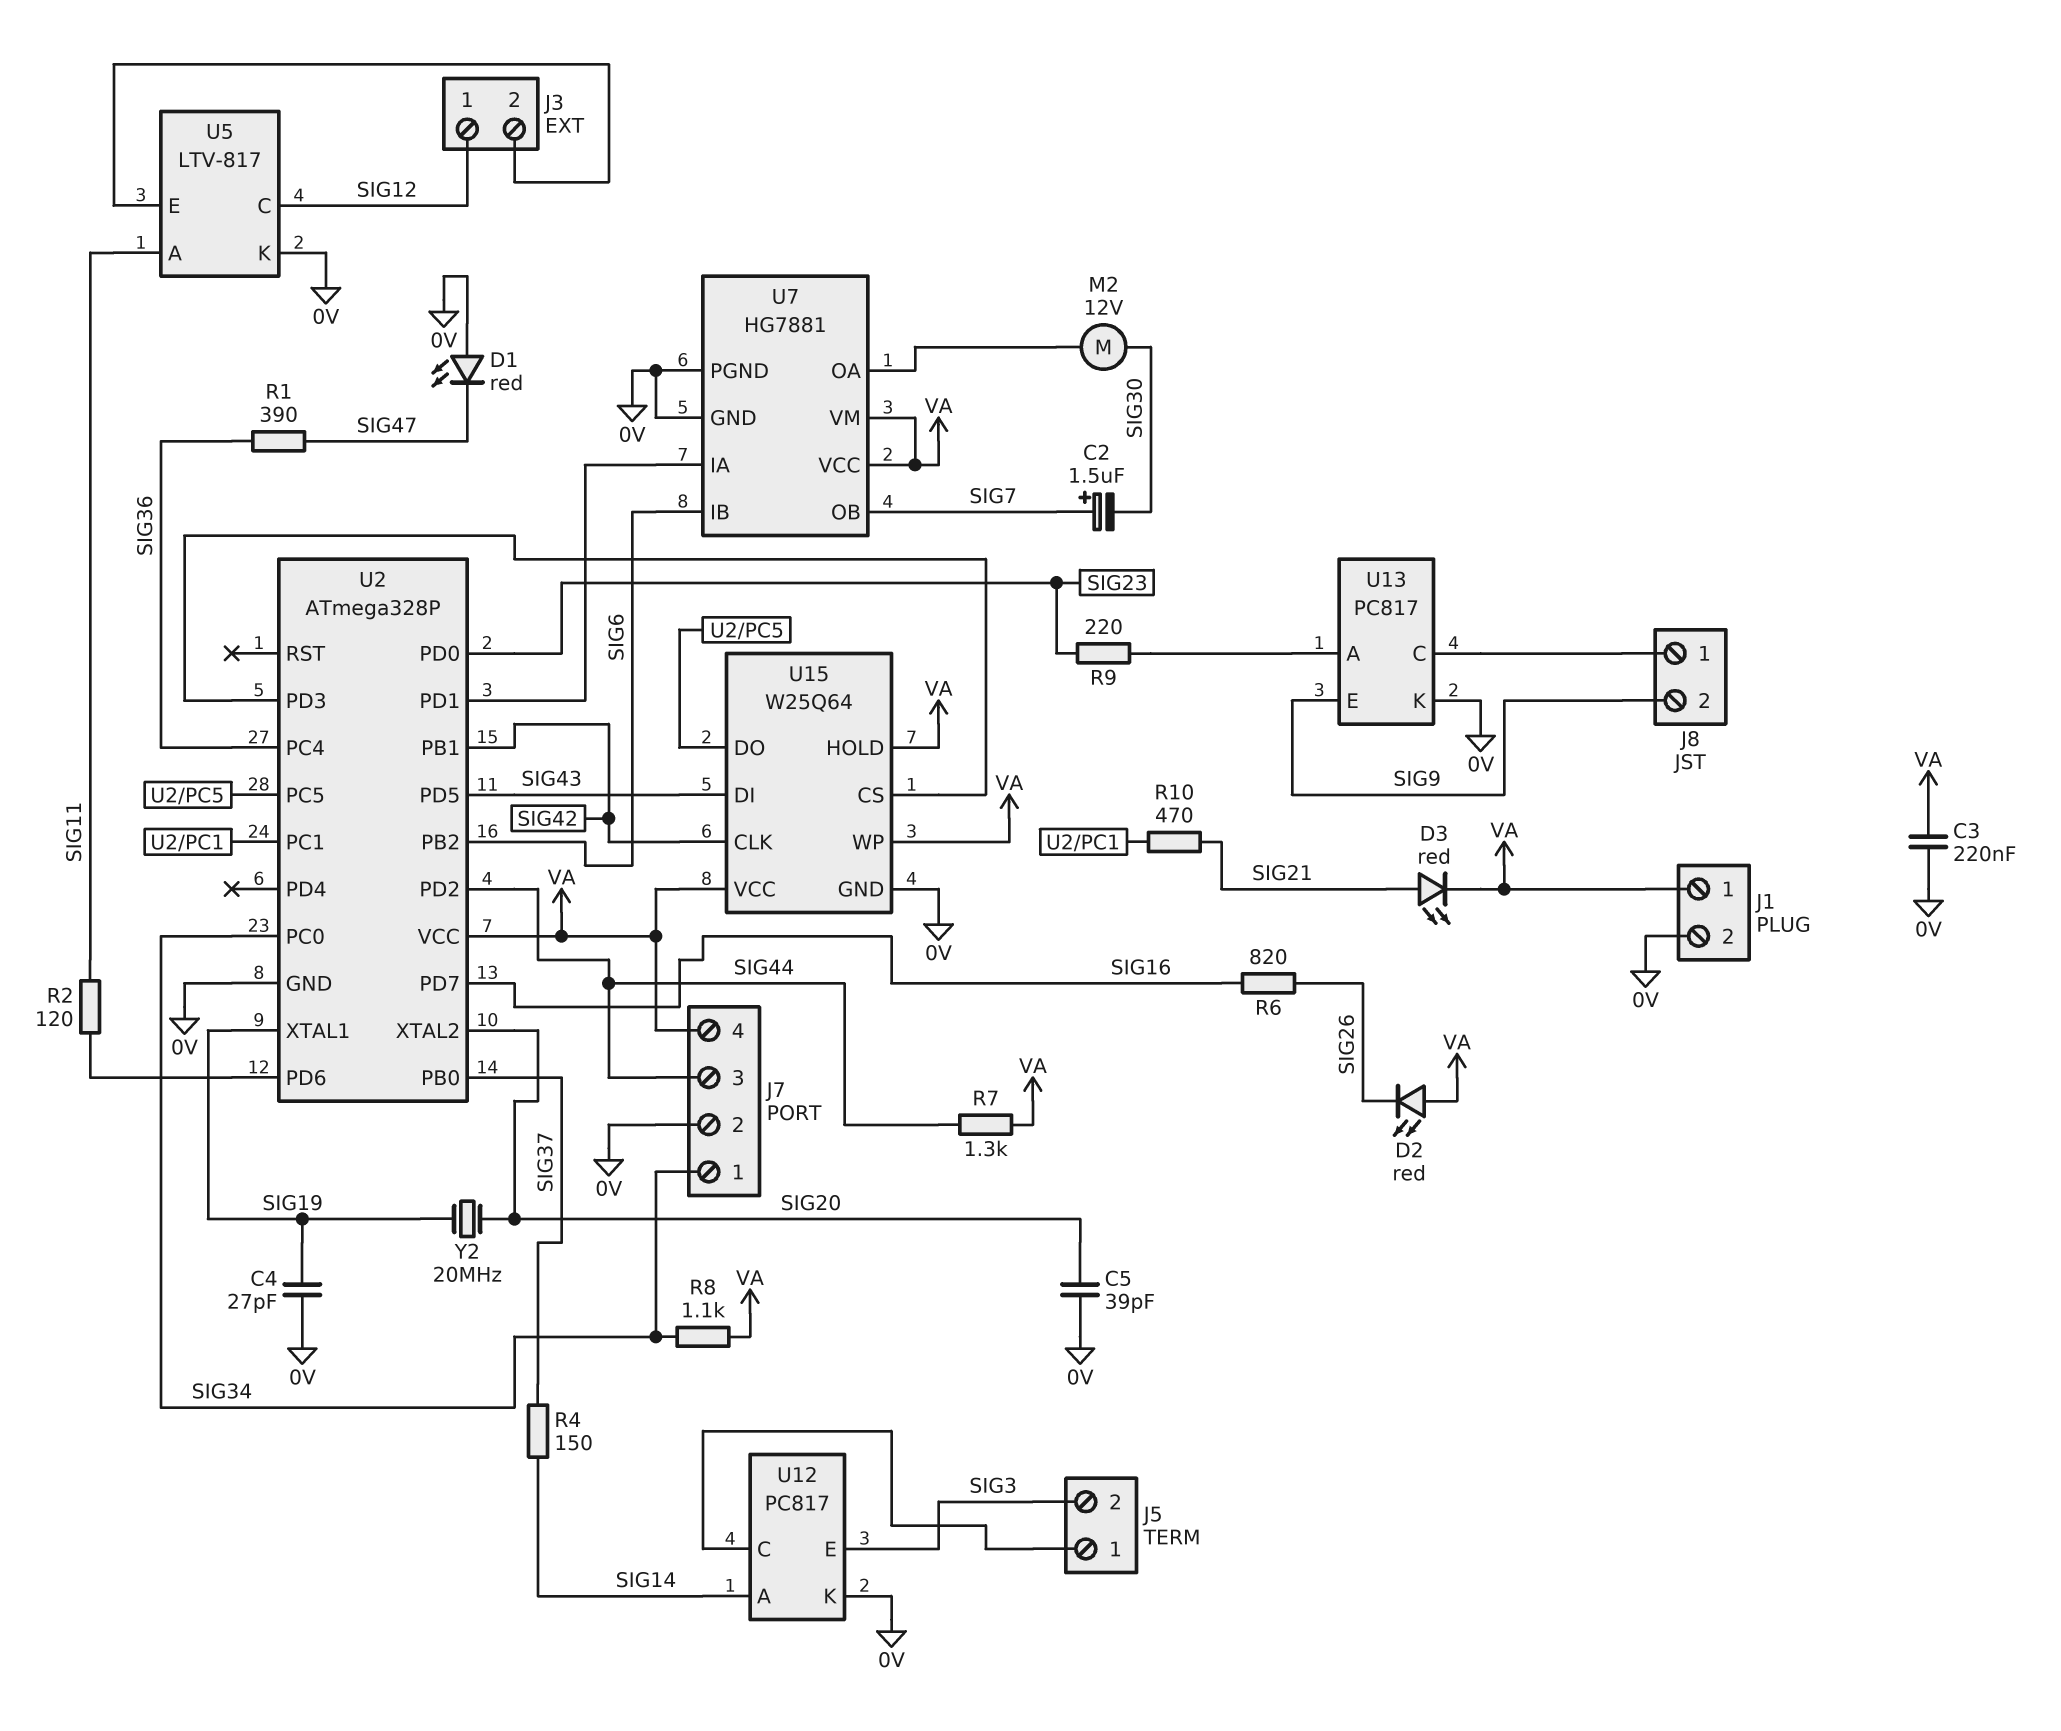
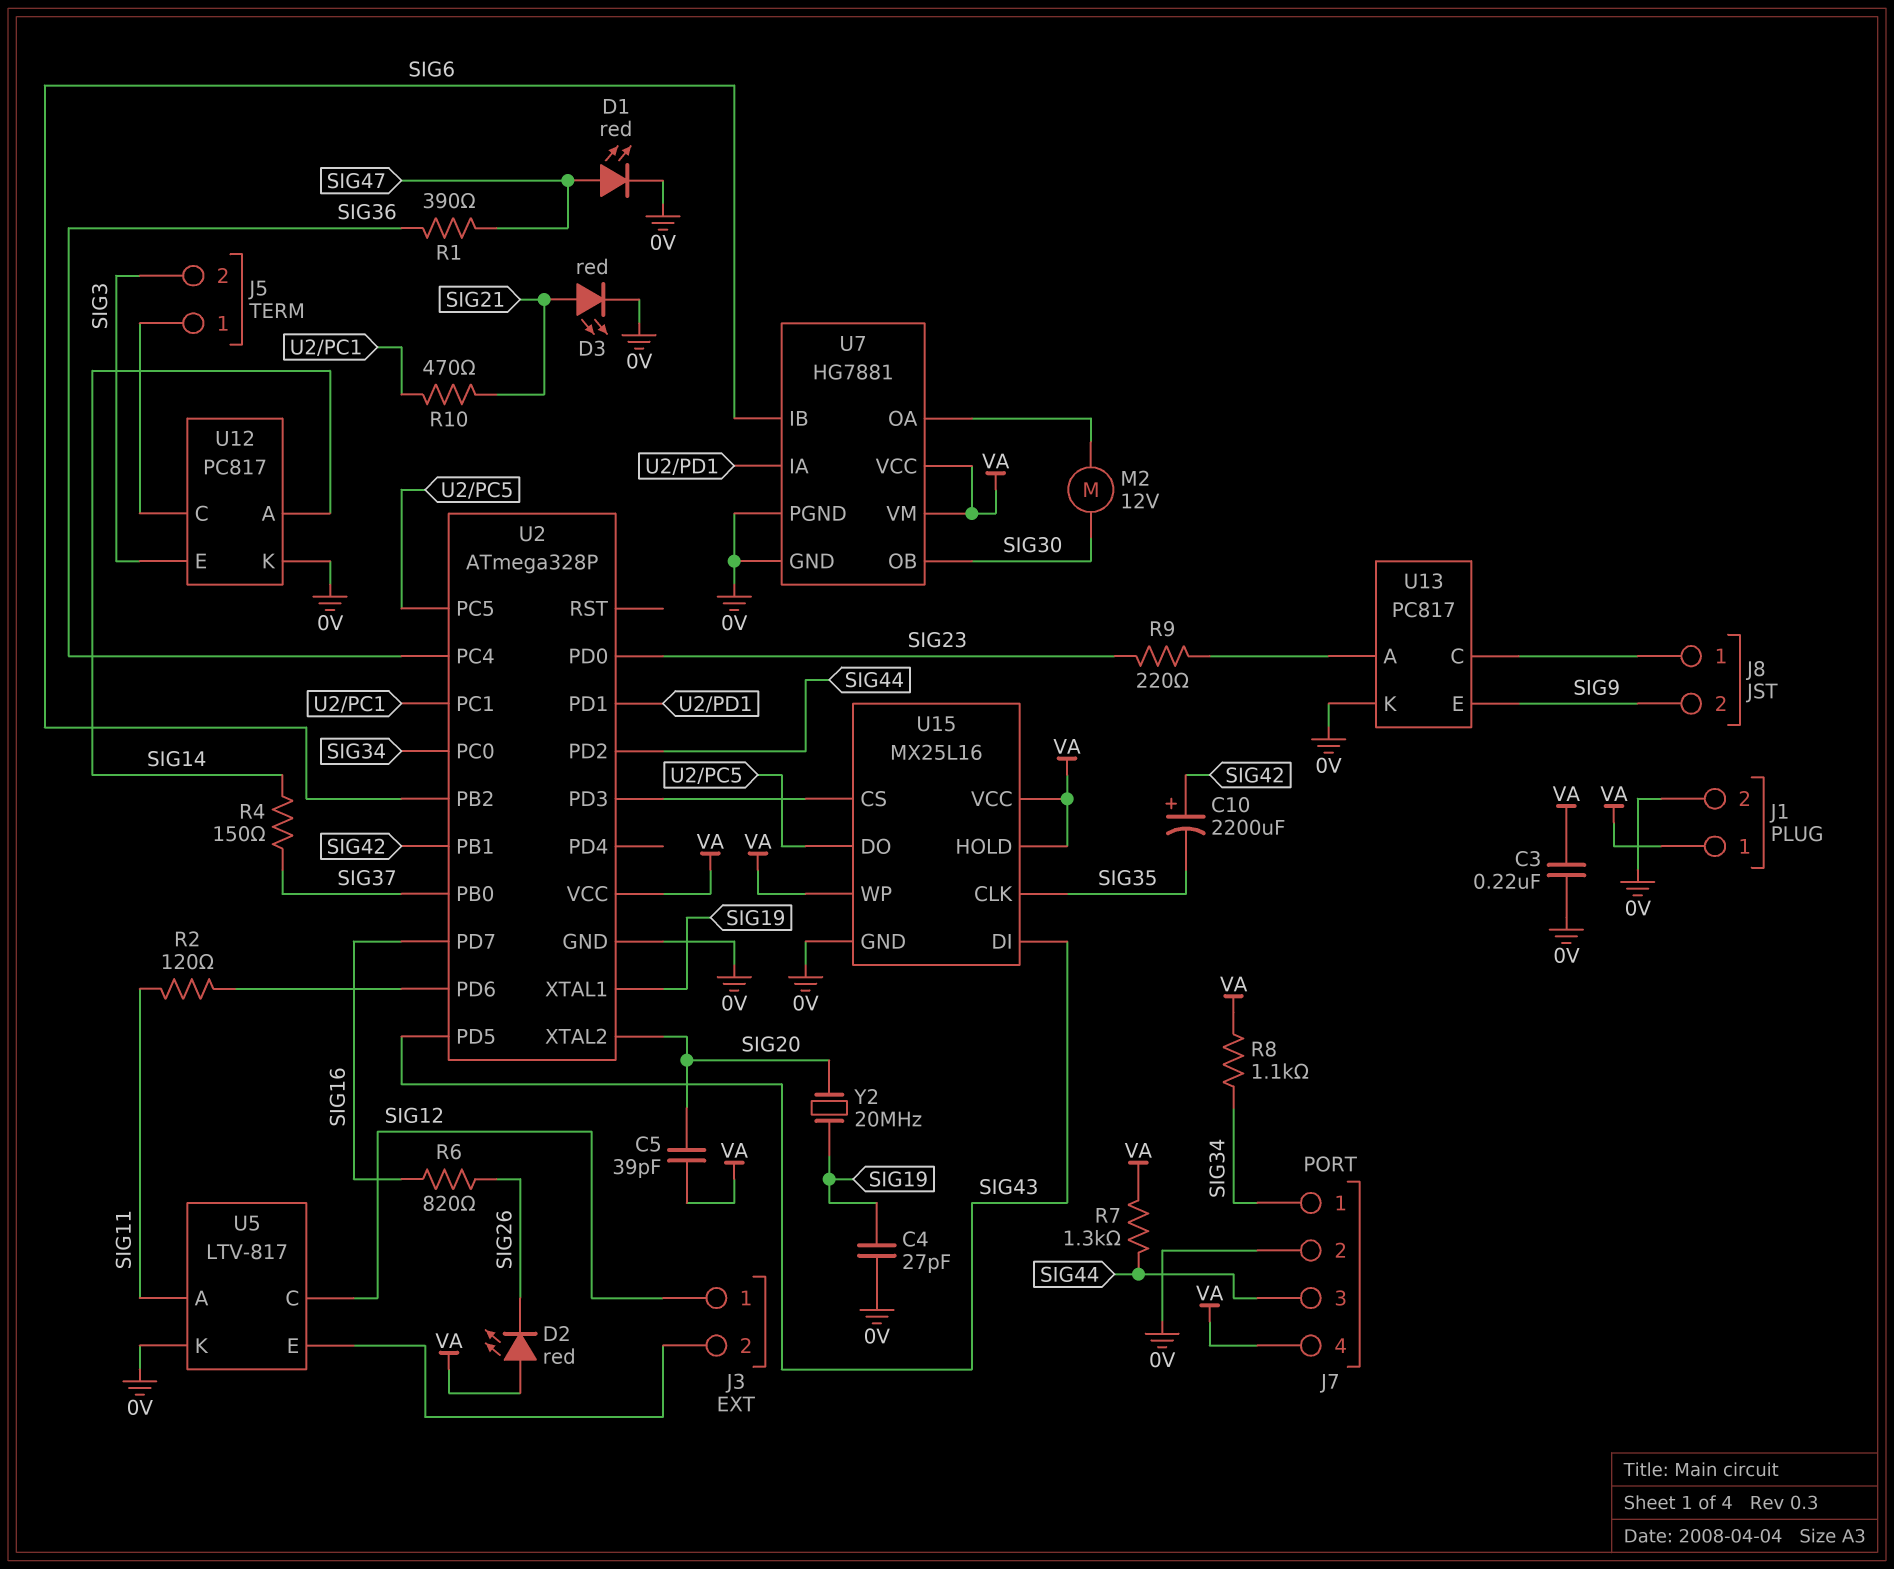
C2: 1.5uF (plus SIG7, minus SIG30) -> none
C5: 39pF (0V, SIG20) -> 39pF (SIG20, VA)
C10: none -> 2200uF (plus SIG42, minus SIG35)
D1: LED red (A 0V, K SIG47) -> LED red (A SIG47, K 0V)
D3: LED red (A SIG21, K VA) -> LED red (A SIG21, K 0V)
U7 pin OB: SIG7 -> SIG30
U15: W25Q64 -> MX25L16
U15 pin CLK: SIG42 -> SIG35

